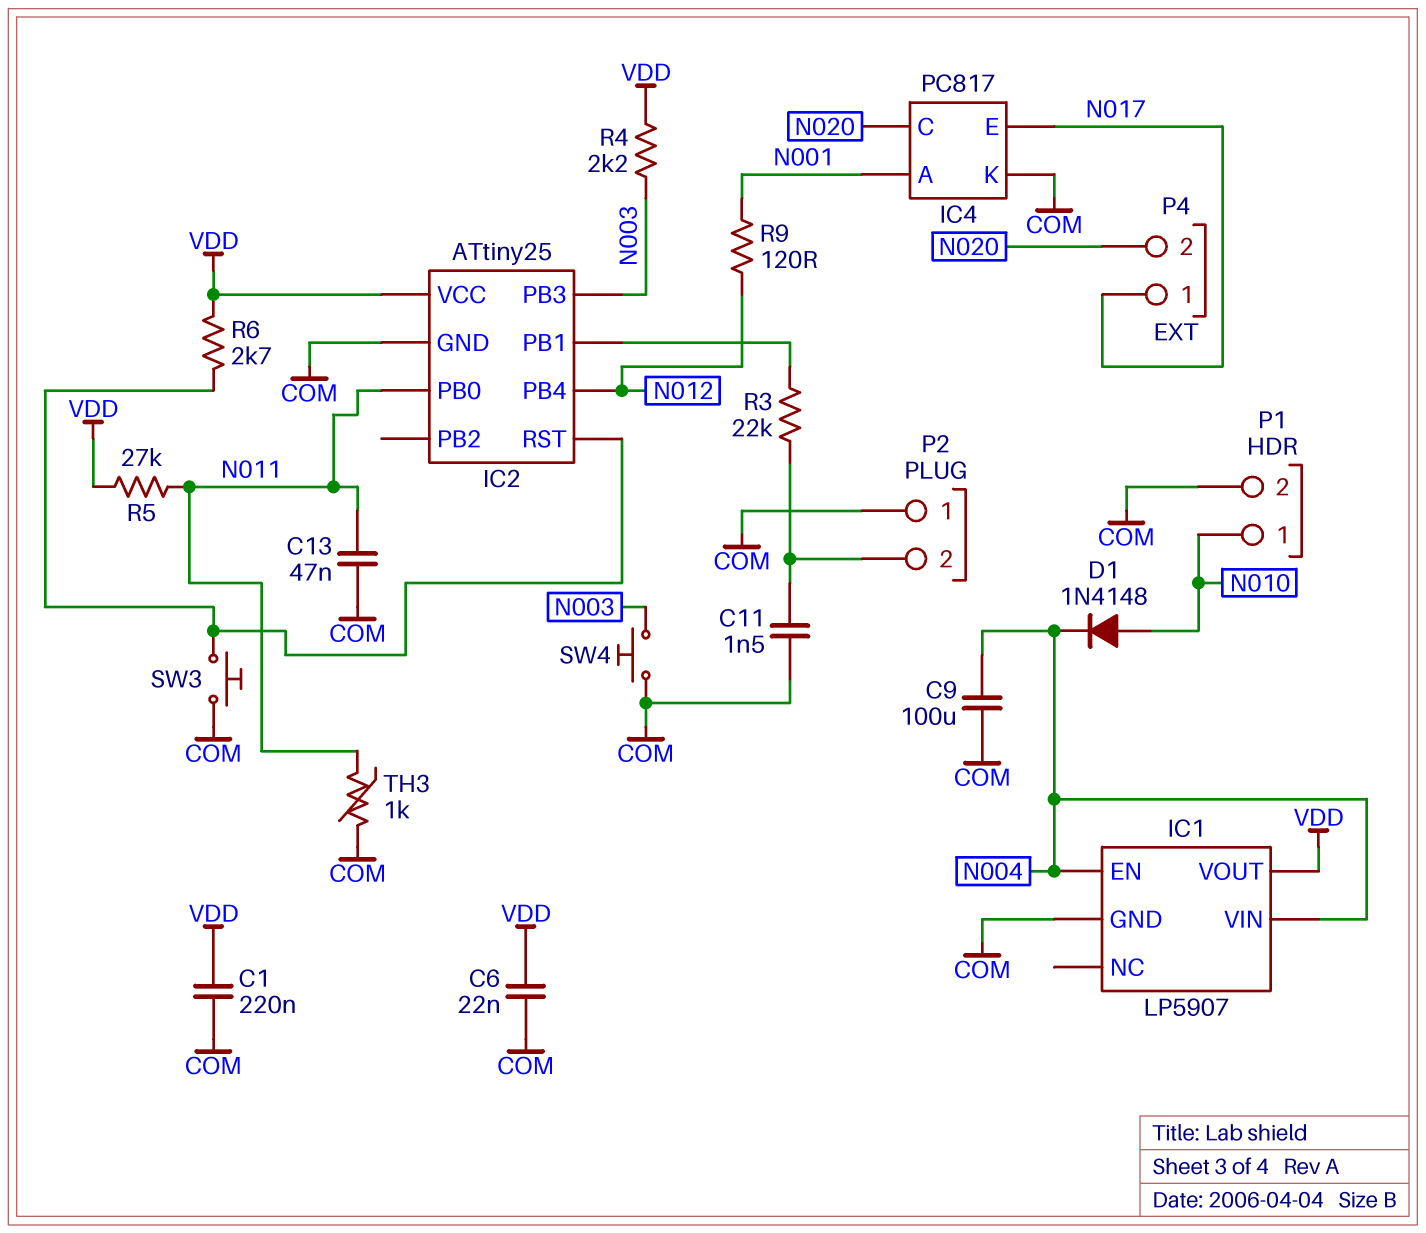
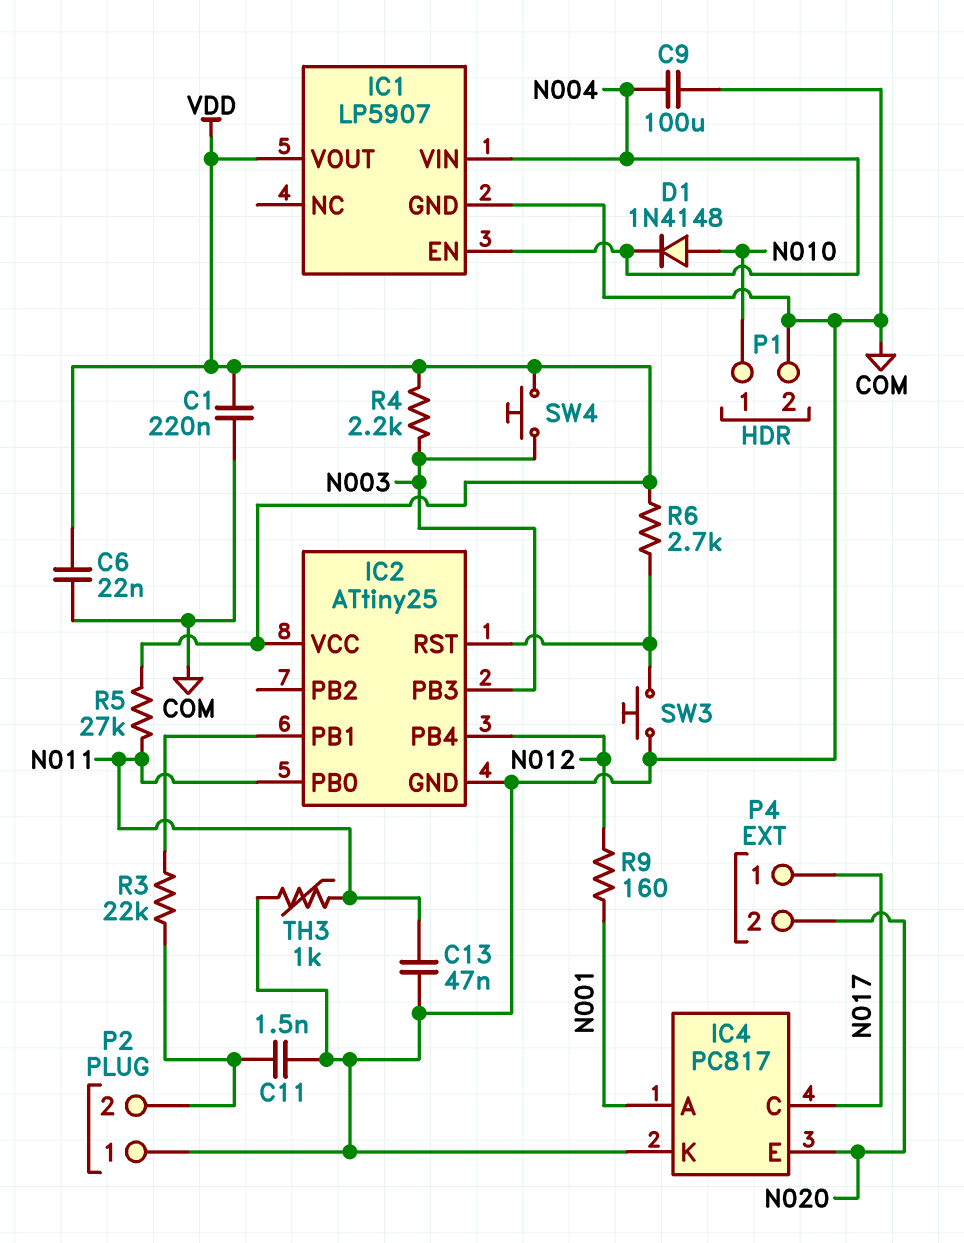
IC4 pin C: N020 -> N017
IC4 pin E: N017 -> N020
R9: 120 (N001, N012) -> 160 (N001, N012)
SW4: button (COM, N003) -> button (N003, VDD)

